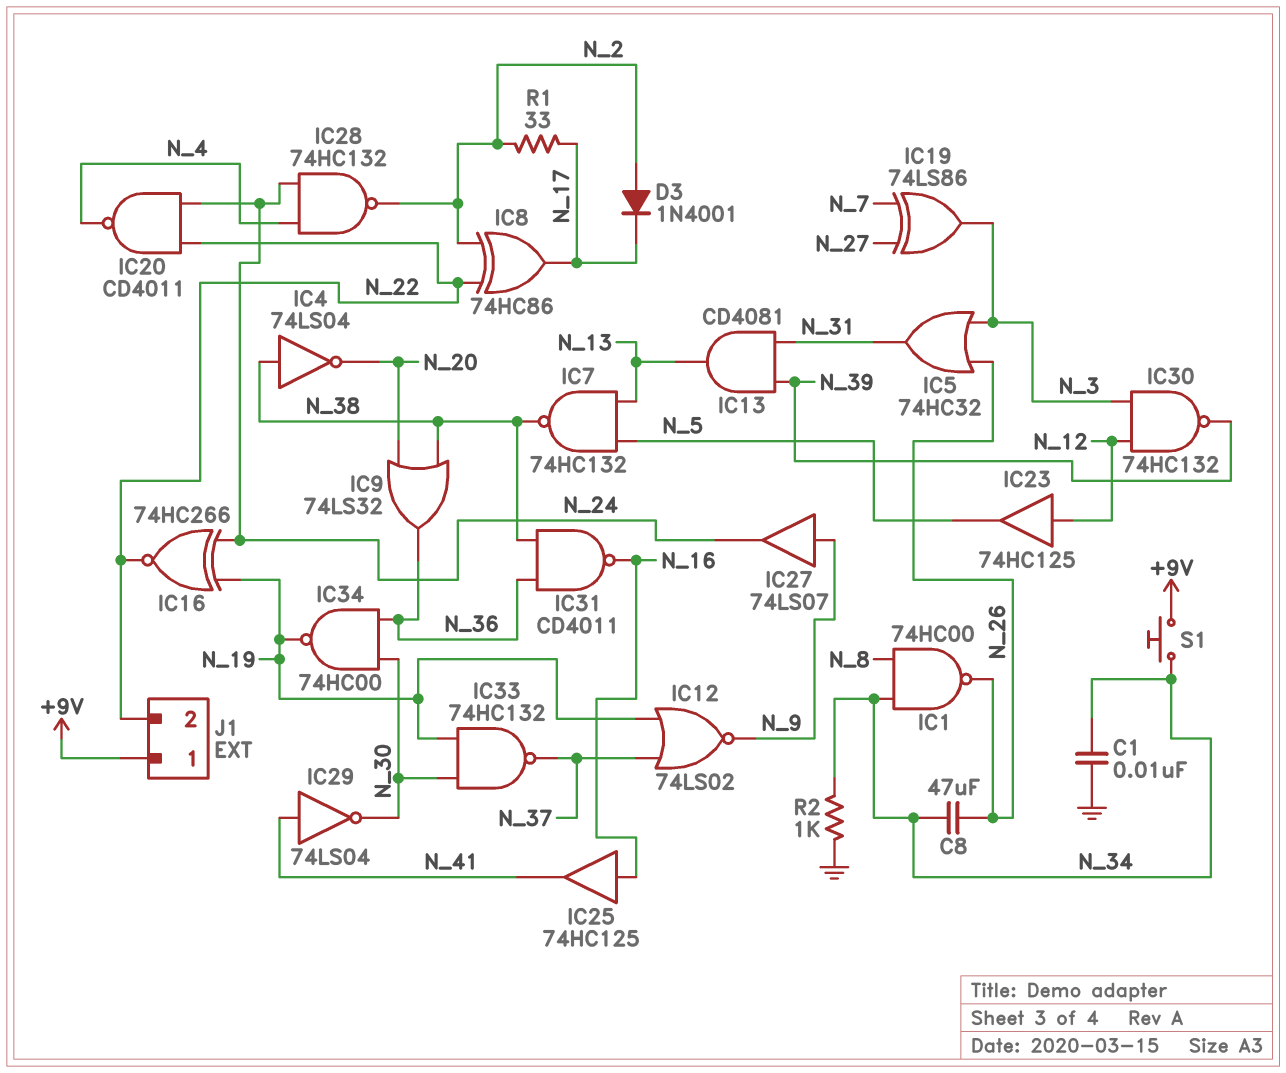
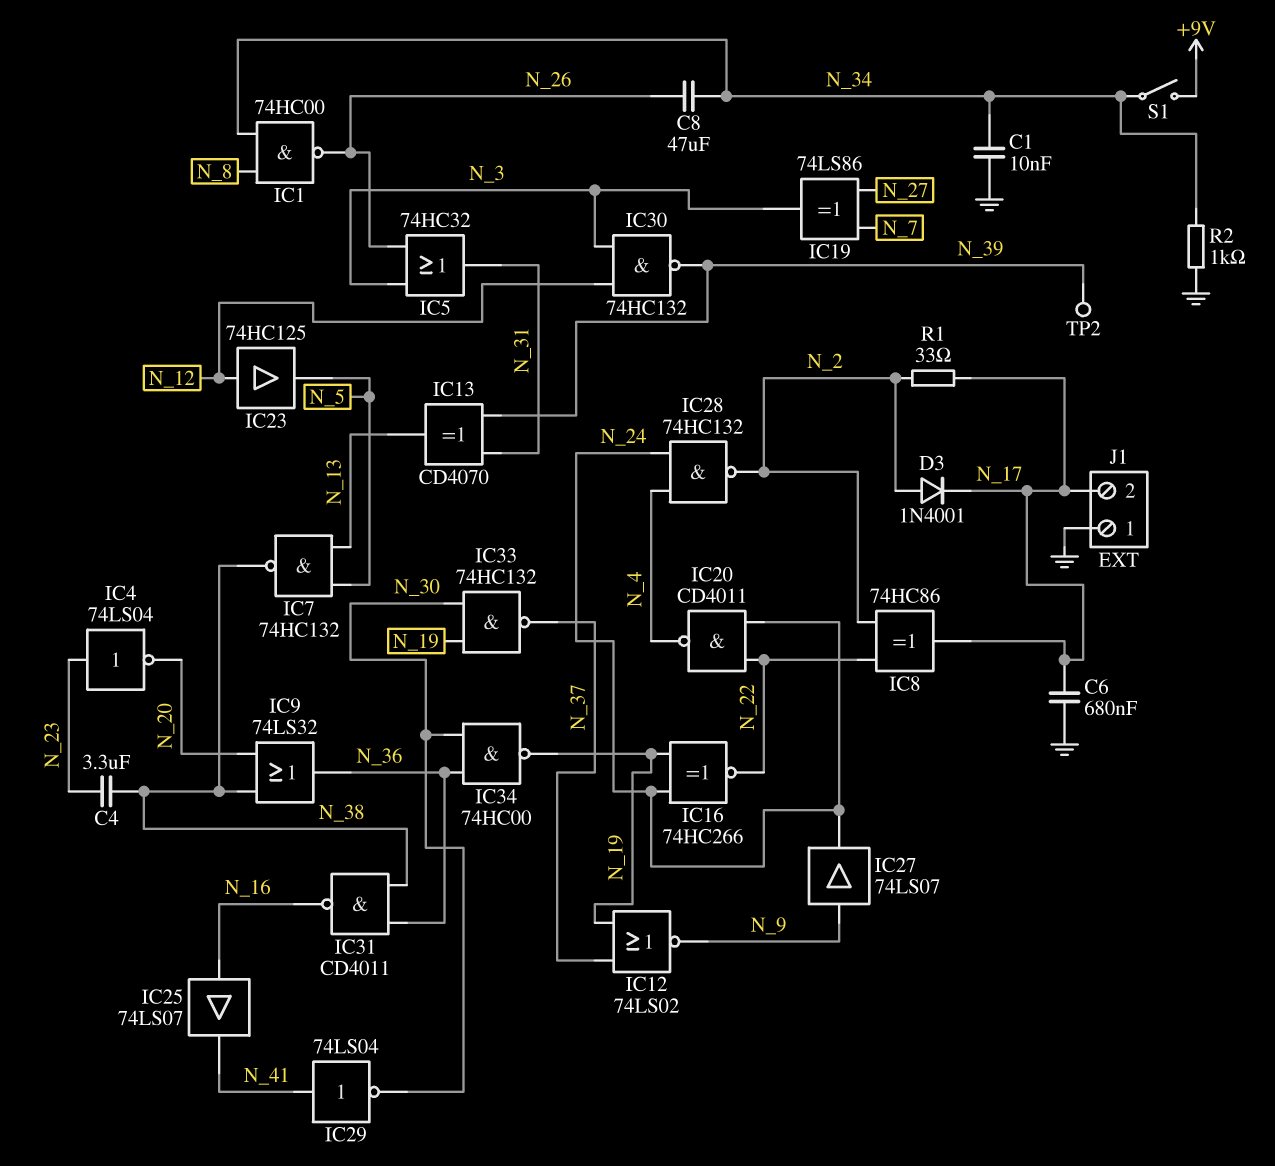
C4: none -> 3.3uF (N_23, N_38)
C6: none -> 680nF (GND, N_17)
IC4: NOT 74LS04 (in N_38, out N_20) -> NOT 74LS04 (in N_23, out N_20)
IC13: AND CD4081 (in N_31, in N_39, out N_13) -> XOR CD4070 (in N_31, in N_39, out N_13)
IC25: buffer 74HC125 (in N_16, out N_41) -> buffer 74LS07 (in N_16, out N_41)
J1 pin 1: +9V -> GND
J1 pin 2: N_22 -> N_17
S1: button (+9V, N_34) -> switch (+9V, N_34)
TP2: none -> test point (N_39)

